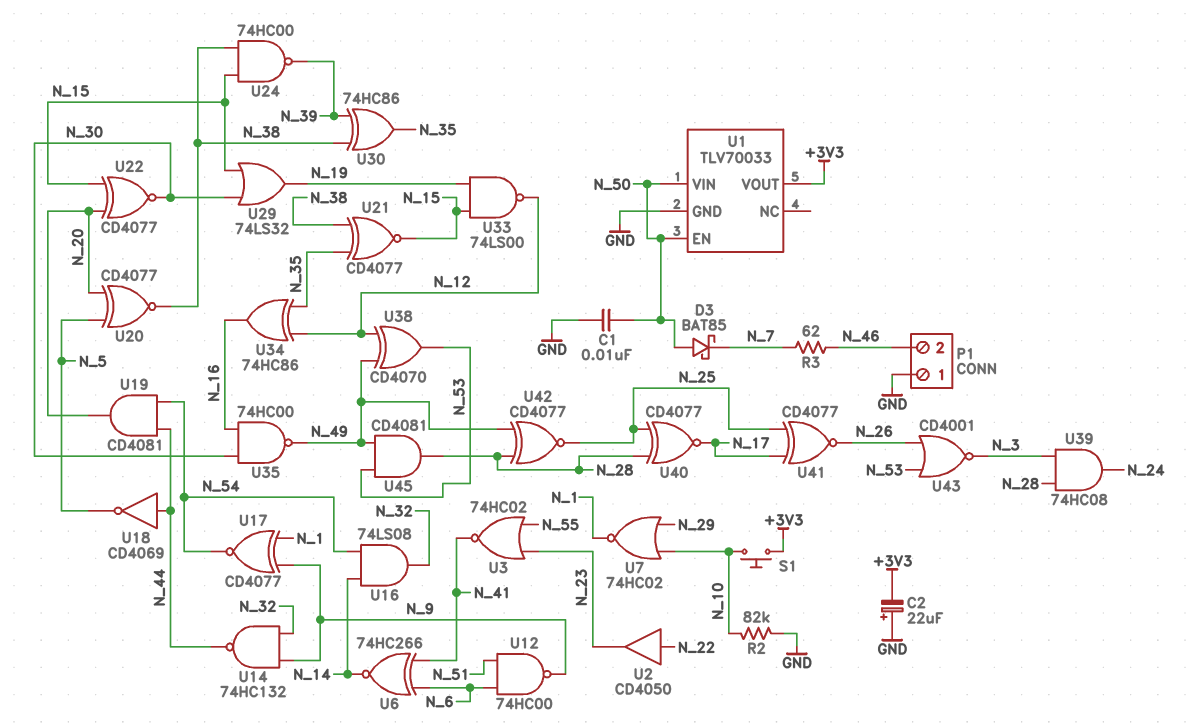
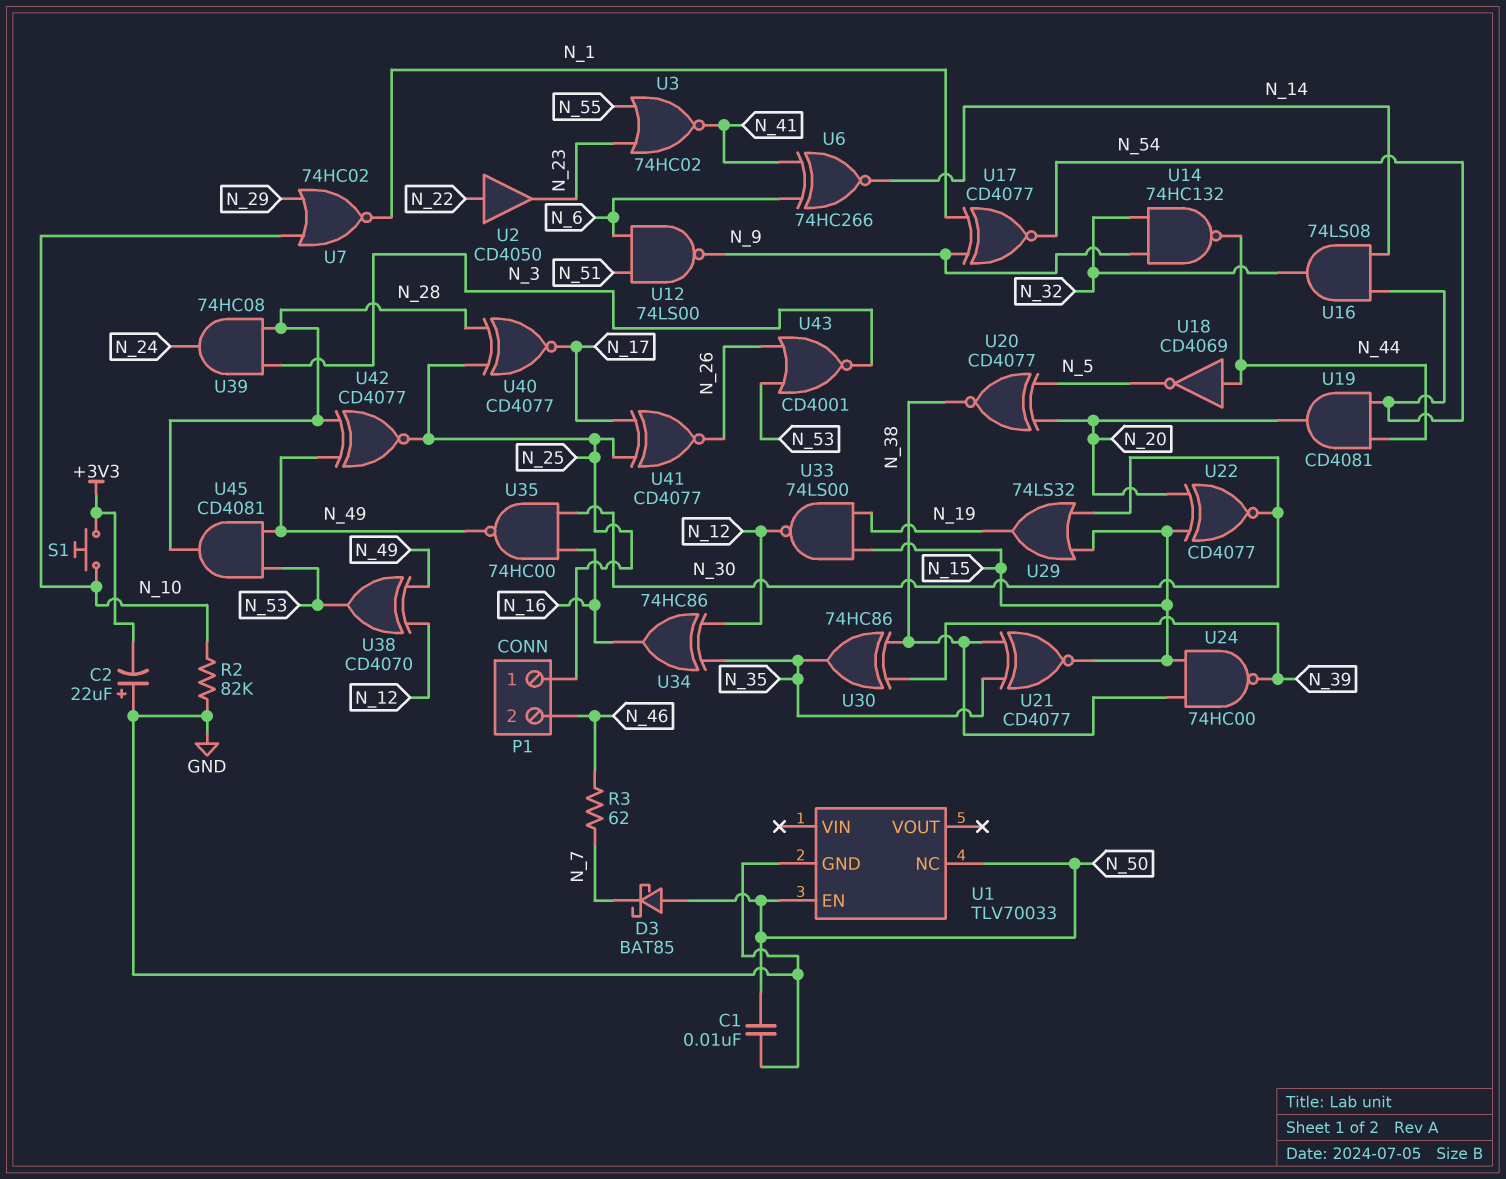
P1 pin 1: GND -> N_25
U1 pin NC: none -> N_50
U1 pin VIN: N_50 -> none
U1 pin VOUT: +3V3 -> none
U12: NAND 74HC00 (in N_6, in N_51, out N_9) -> NAND 74LS00 (in N_6, in N_51, out N_9)

